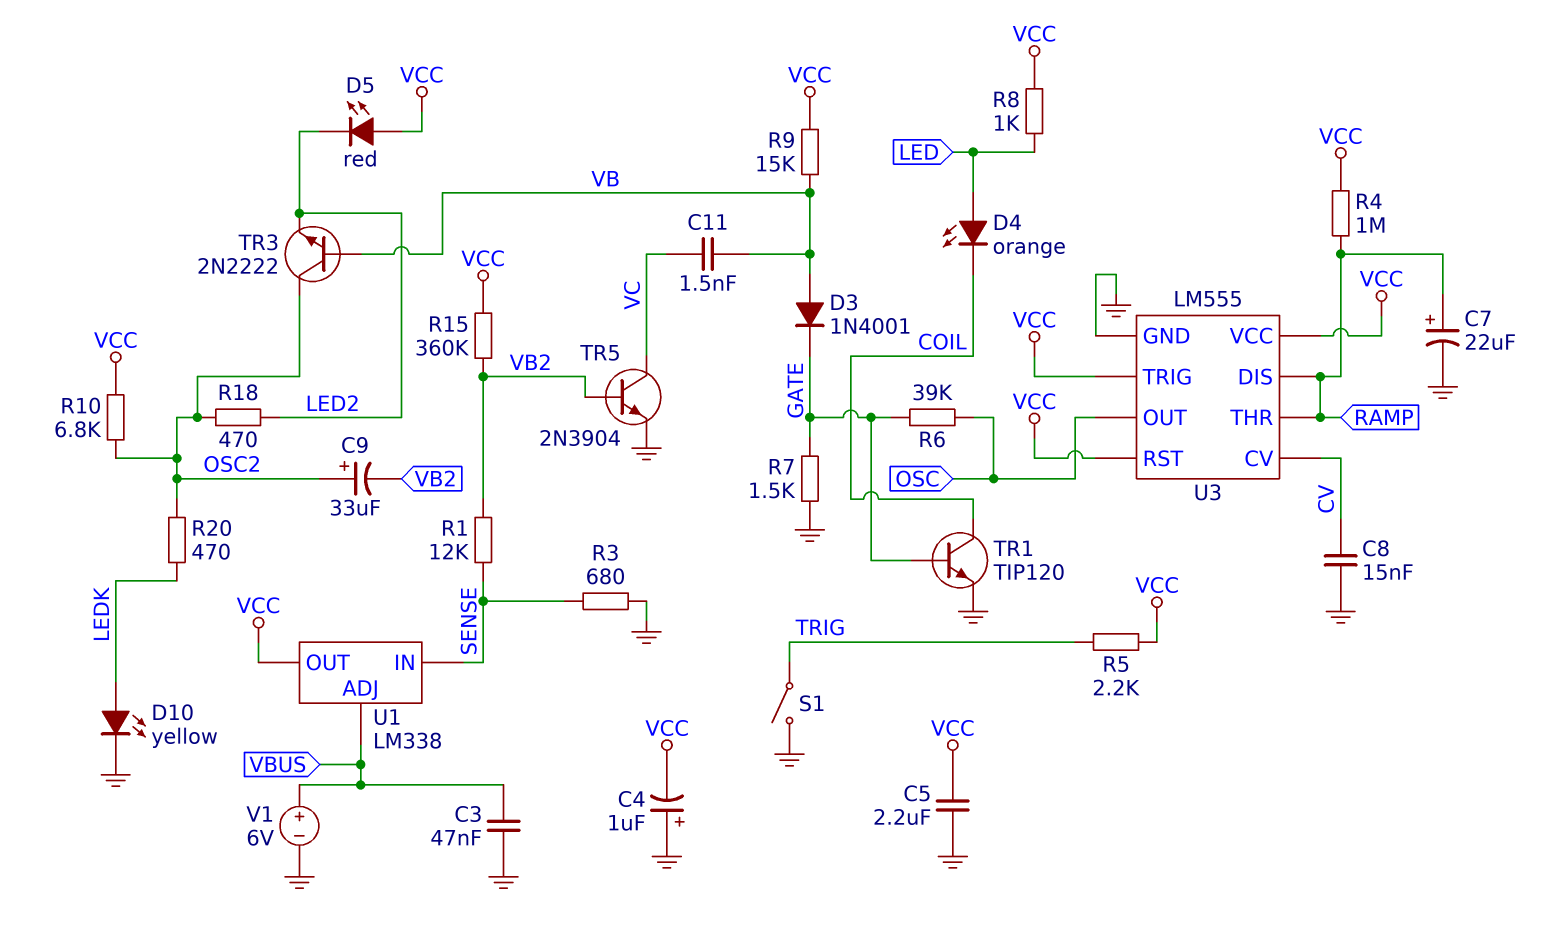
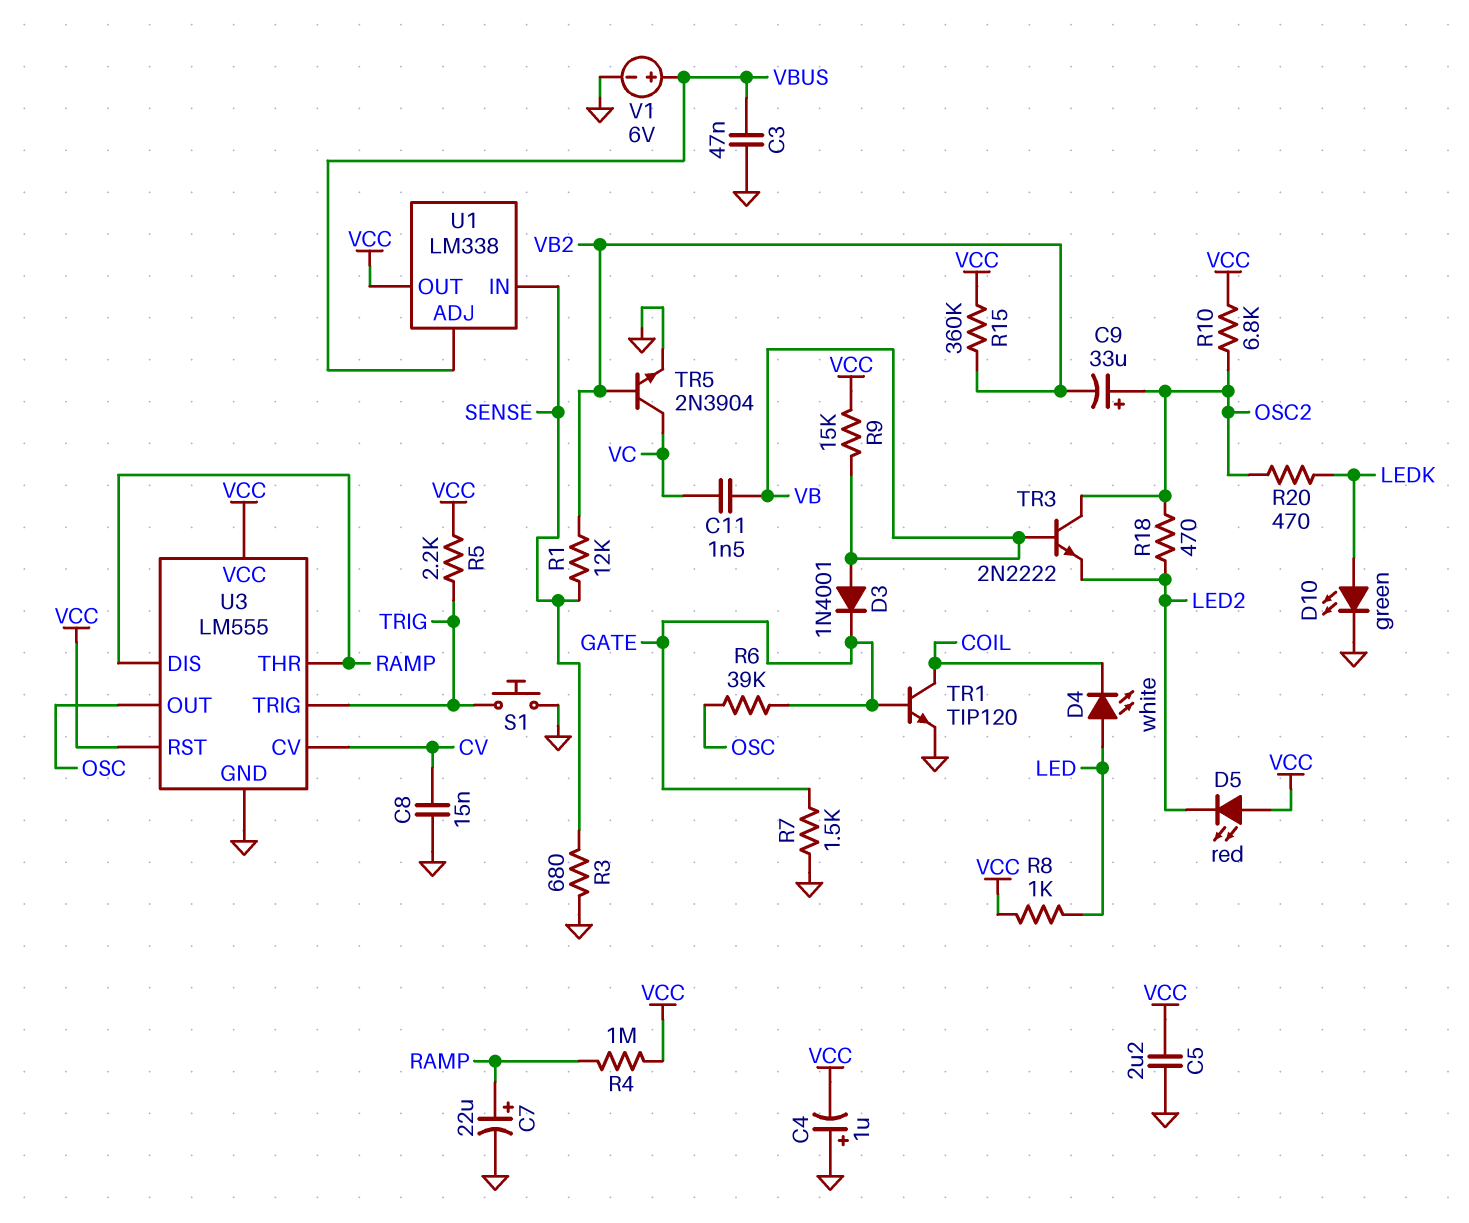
D4: LED orange (A LED, K COIL) -> LED white (A LED, K COIL)
D10: LED yellow (A LEDK, K GND) -> LED green (A LEDK, K GND)
S1: switch (GND, TRIG) -> button (GND, TRIG)
U3 pin TRIG: VCC -> TRIG

